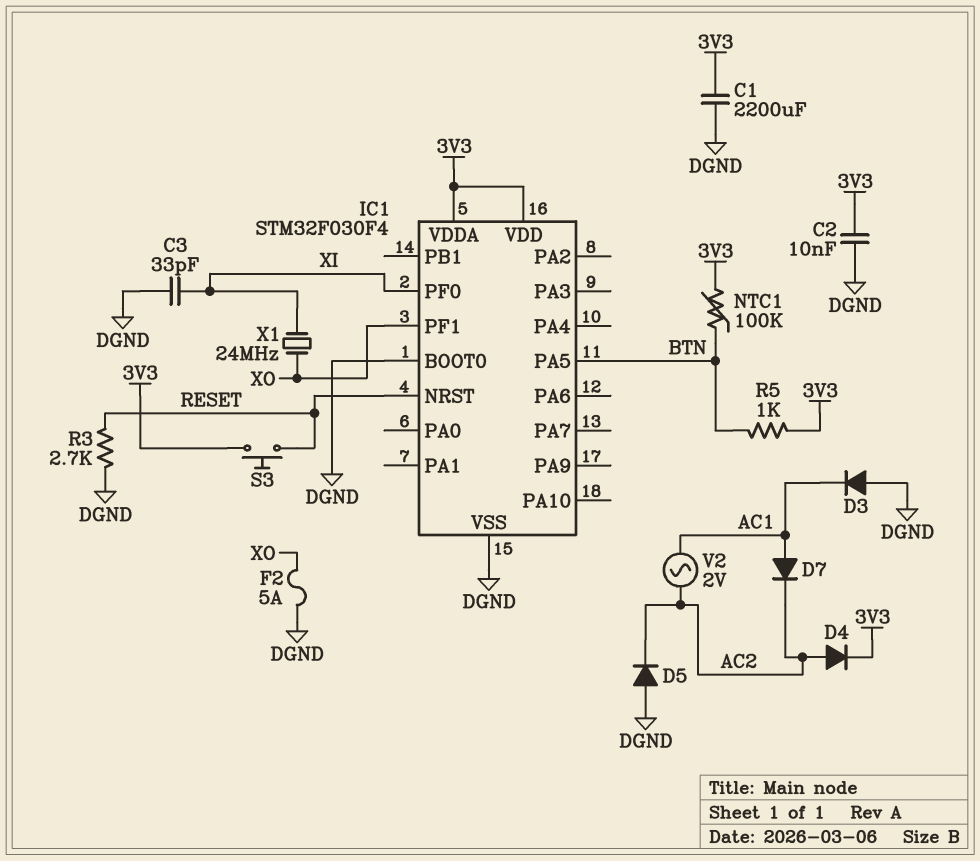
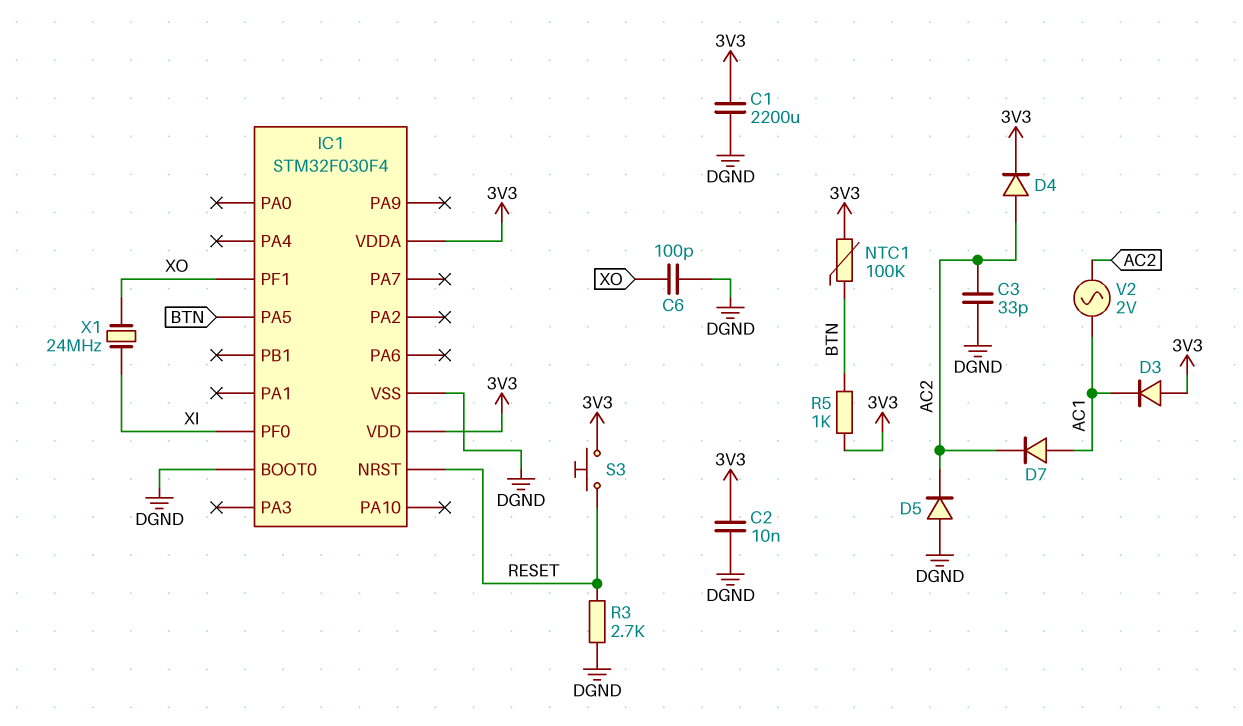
C3: 33pF (DGND, XI) -> 33pF (AC2, DGND)
C6: none -> 100pF (DGND, XO)
D3: diode (A DGND, K AC1) -> diode (A 3V3, K AC1)
F2: 5A (DGND, XO) -> none

